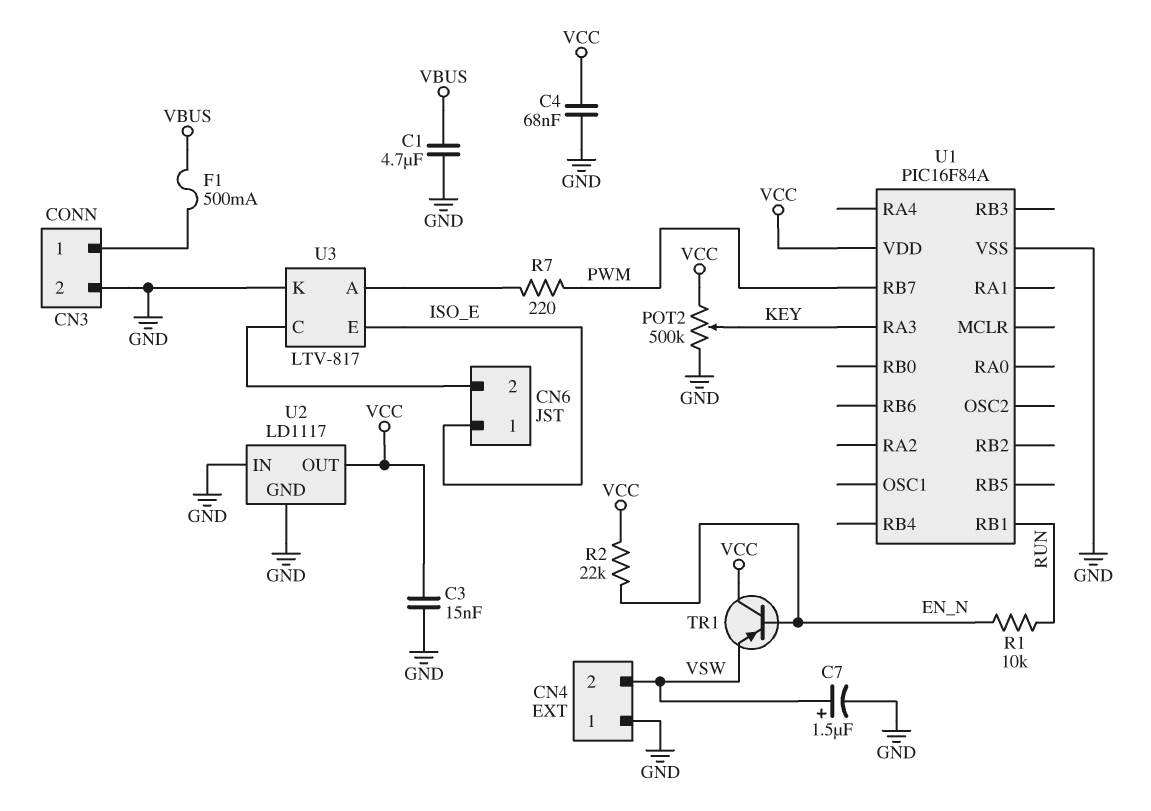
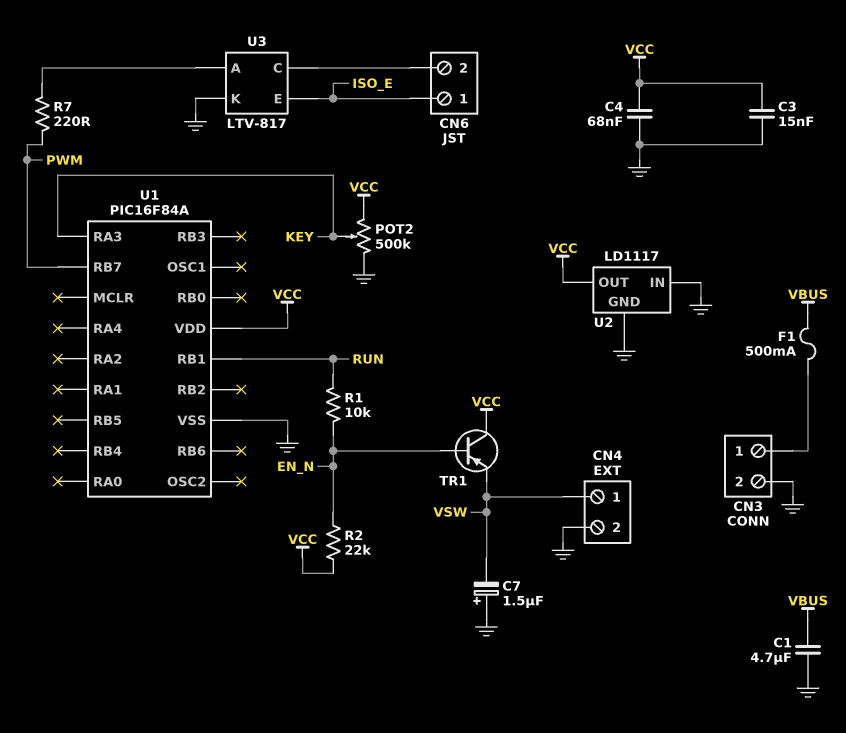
C7: 1.5uF (plus VSW, minus GND) -> 1.5uF (plus GND, minus VSW)
CN4 pin 1: GND -> VSW
CN4 pin 2: VSW -> GND

